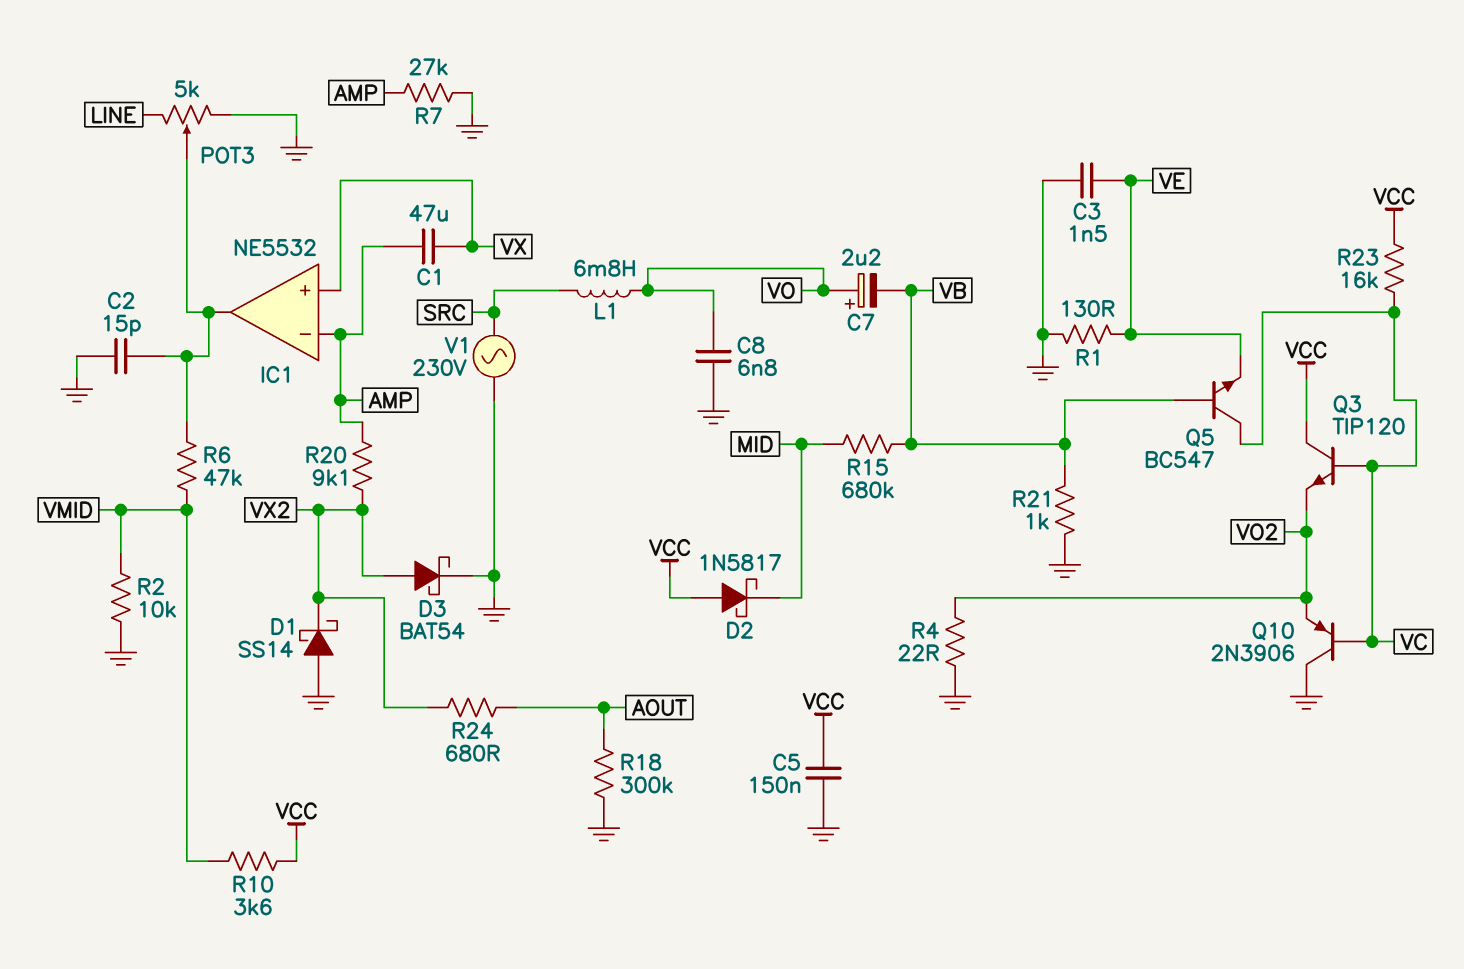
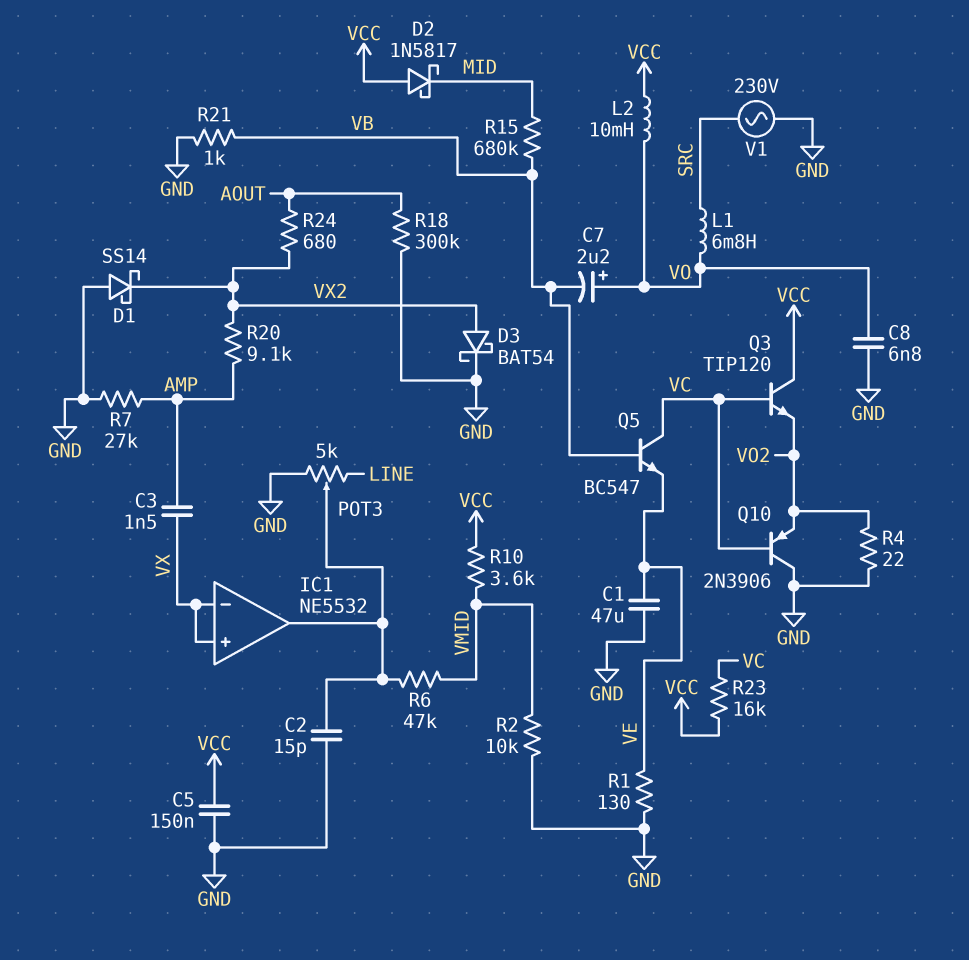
C1: 47uF (AMP, VX) -> 47uF (GND, VE)
C3: 1.5nF (GND, VE) -> 1.5nF (AMP, VX)
IC1 pin in-: AMP -> VX
L2: none -> 10mH (VCC, VO)

